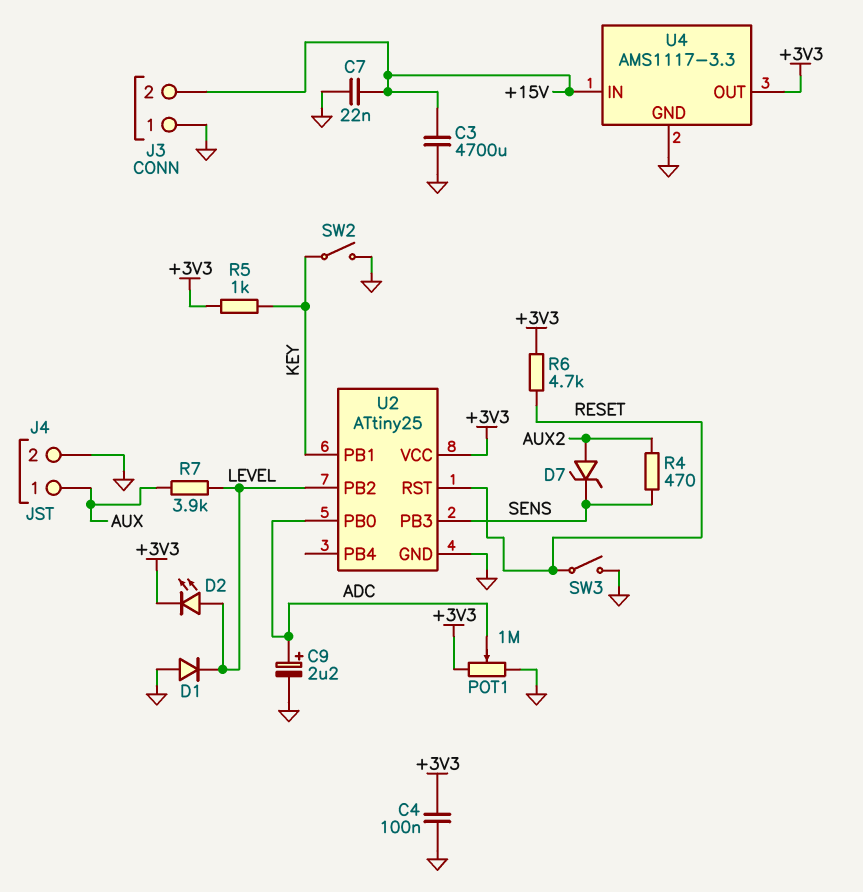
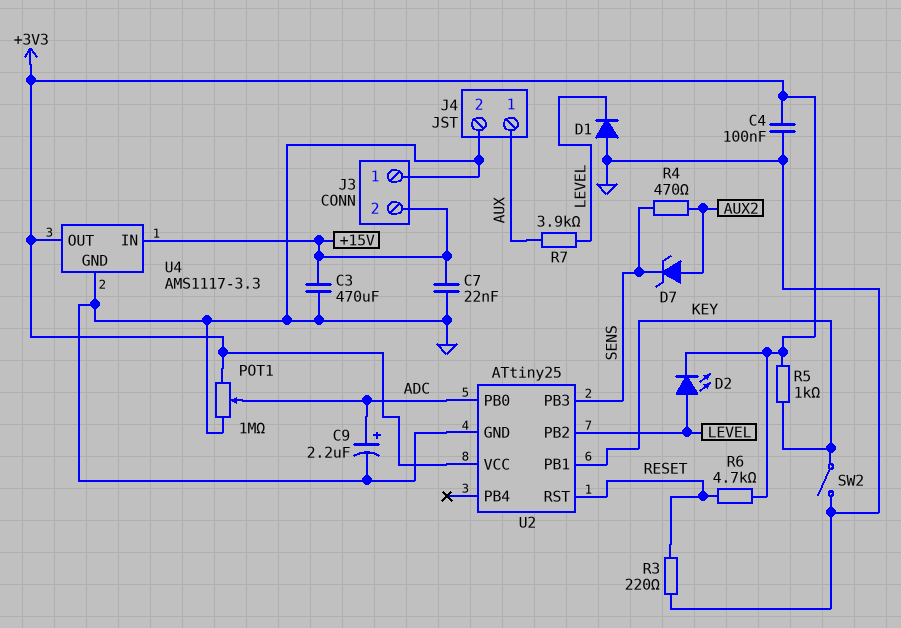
C3: 4700uF (+15V, GND) -> 470uF (+15V, GND)
R3: none -> 220 (GND, RESET)
SW3: switch (GND, RESET) -> none

